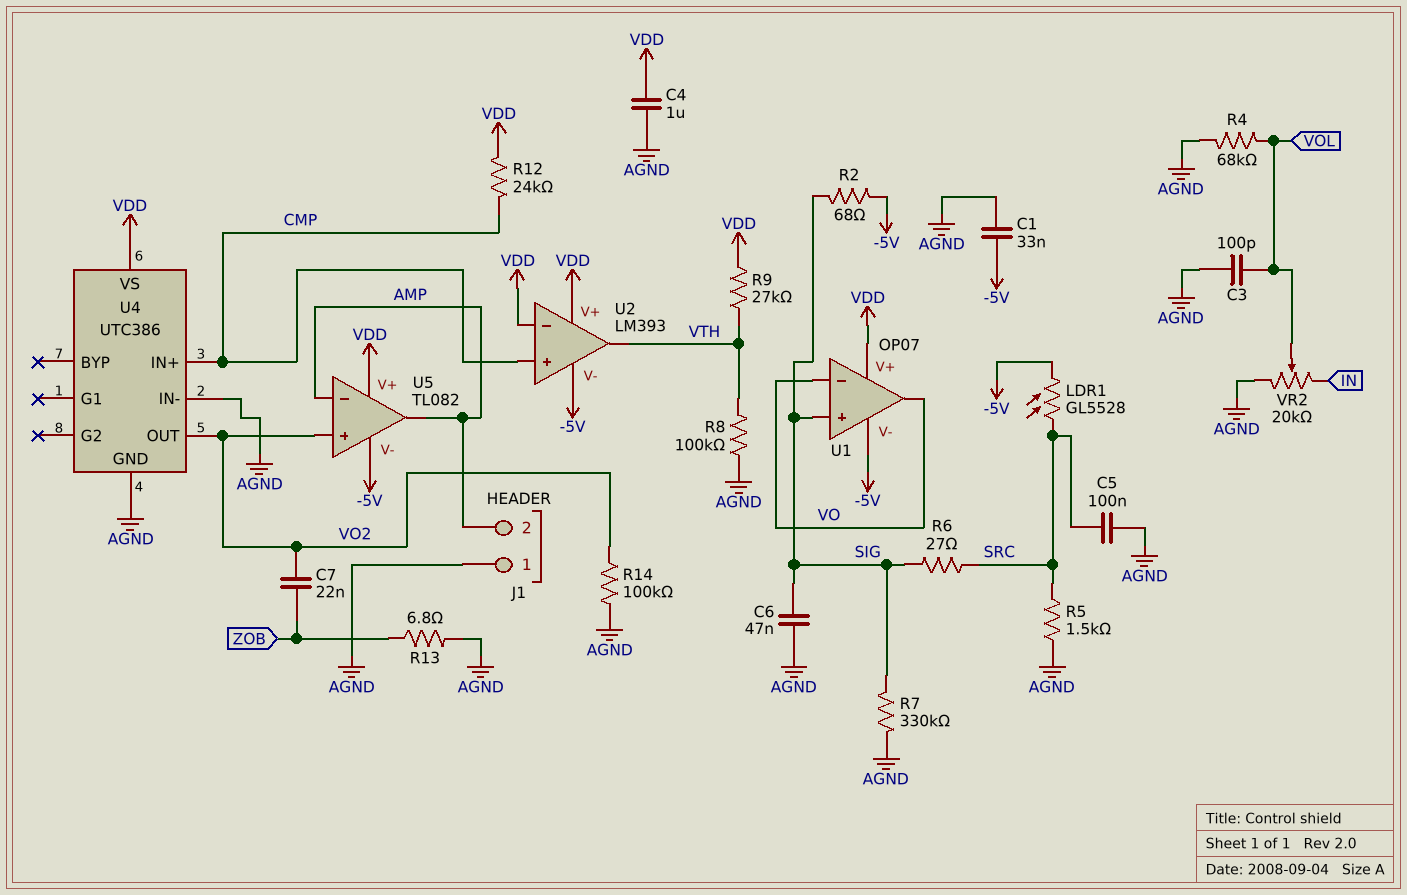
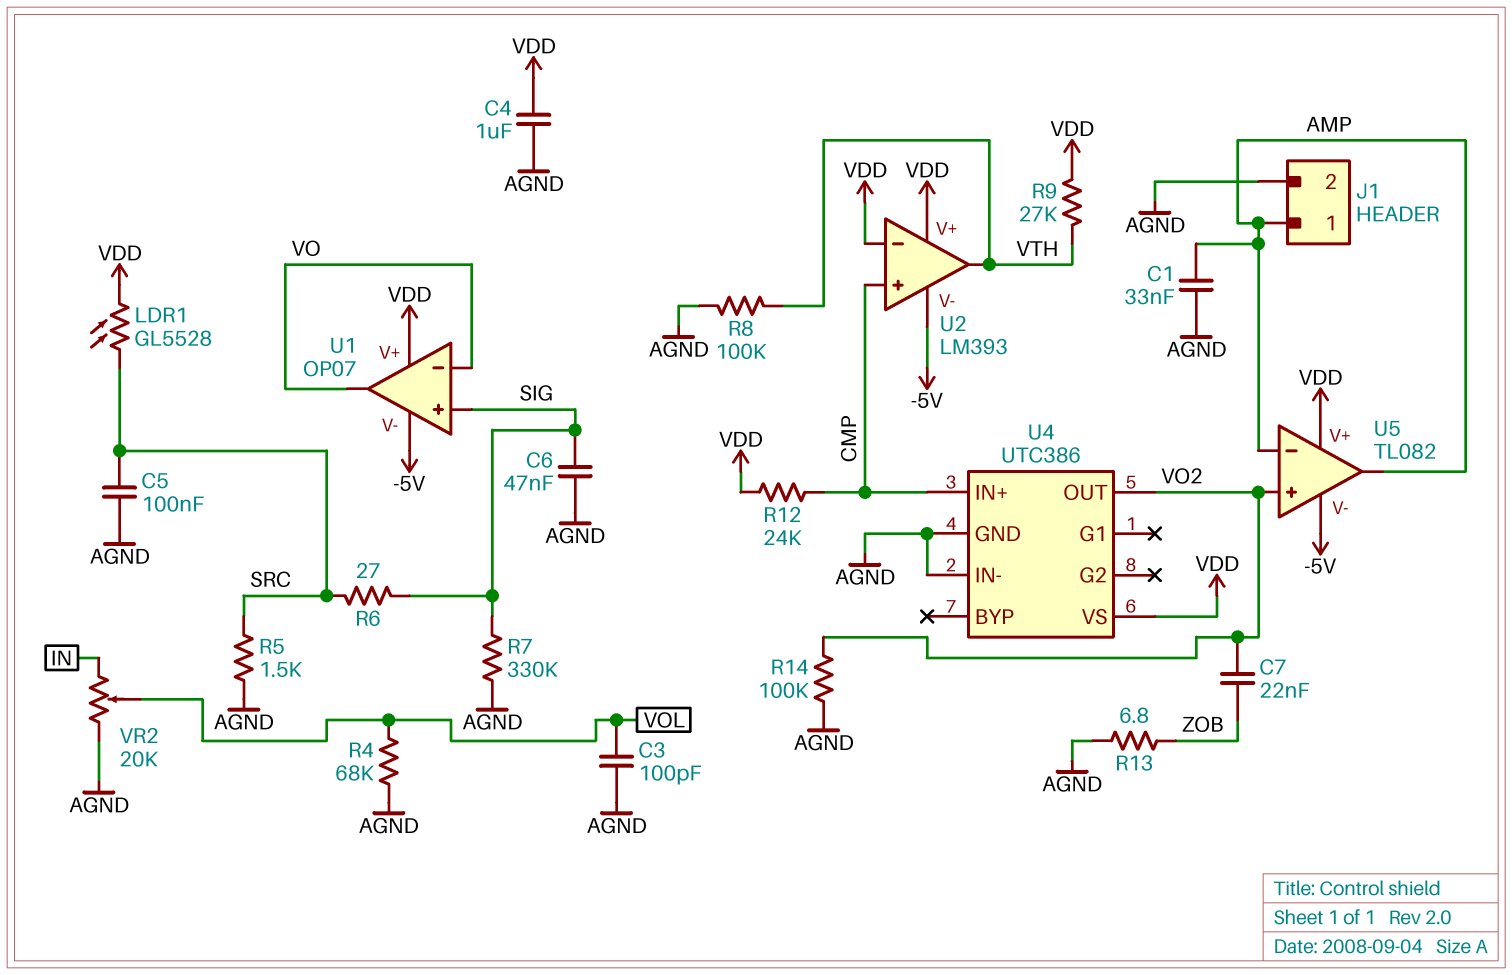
C1: 33nF (-5V, AGND) -> 33nF (AGND, AMP)
J1 pin 1: AGND -> AMP
J1 pin 2: AMP -> AGND
LDR1: GL5528 (-5V, SRC) -> GL5528 (SRC, VDD)
R2: 68 (-5V, SIG) -> none

